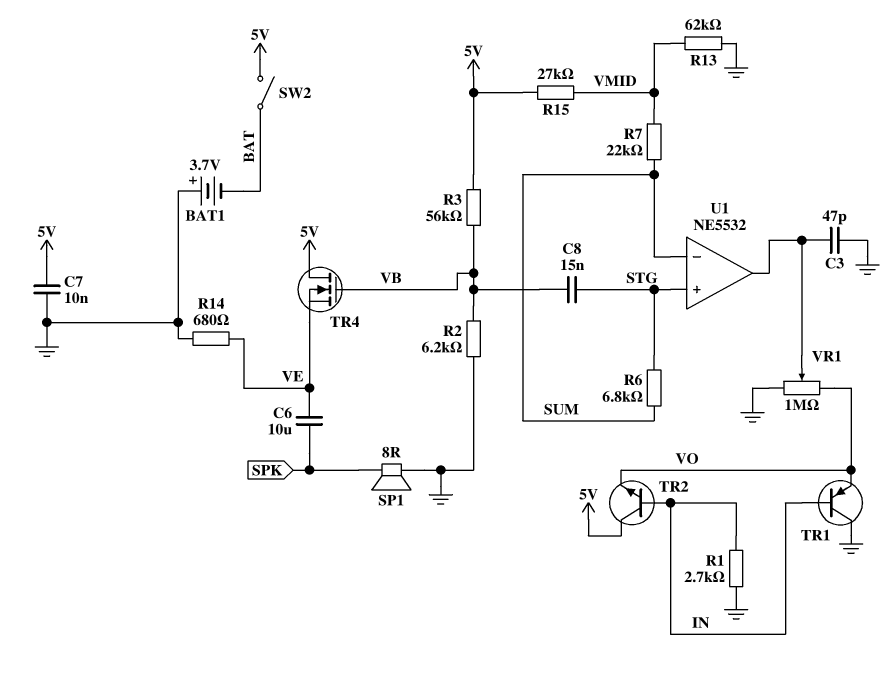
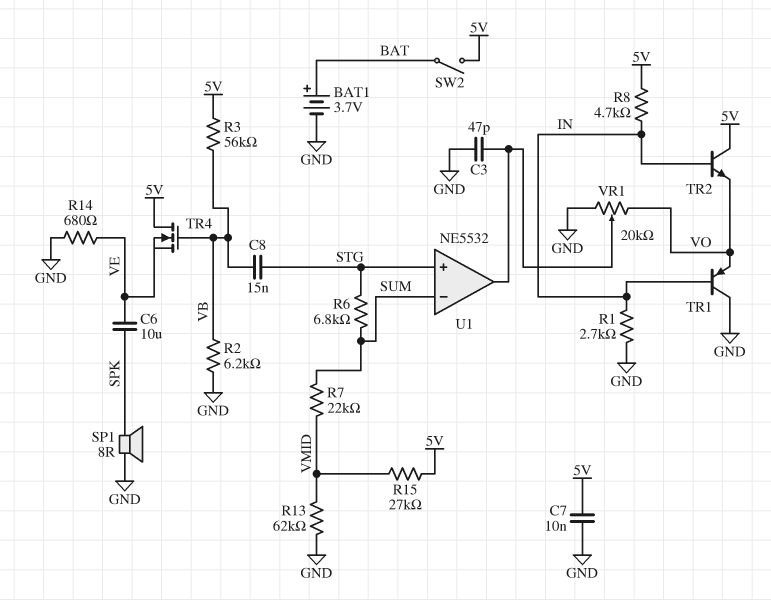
BAT1: 3.7V (plus GND, minus BAT) -> 3.7V (plus BAT, minus GND)
R8: none -> 4.7k (5V, IN)
VR1: 1M (GND, VO, wiper U1/out) -> 20k (GND, VO, wiper U1/out)

